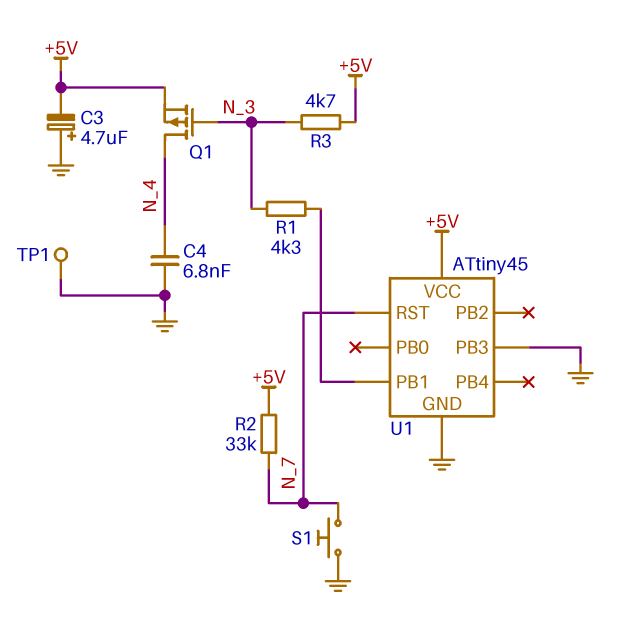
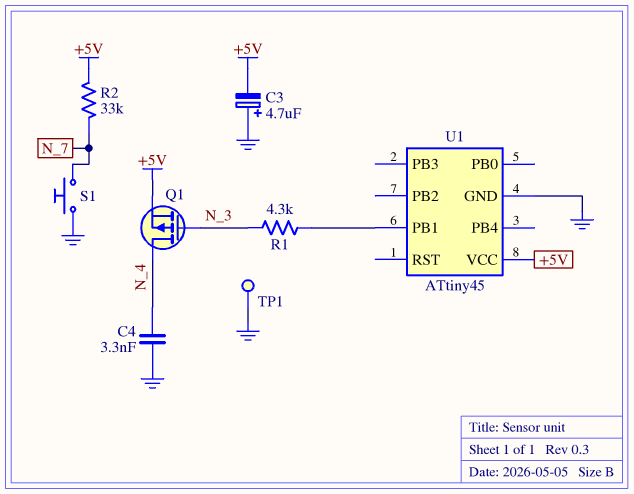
C4: 6.8nF (GND, N_4) -> 3.3nF (GND, N_4)
R3: 4.7k (+5V, N_3) -> none
U1 pin PB3: GND -> none
U1 pin RST: N_7 -> none

